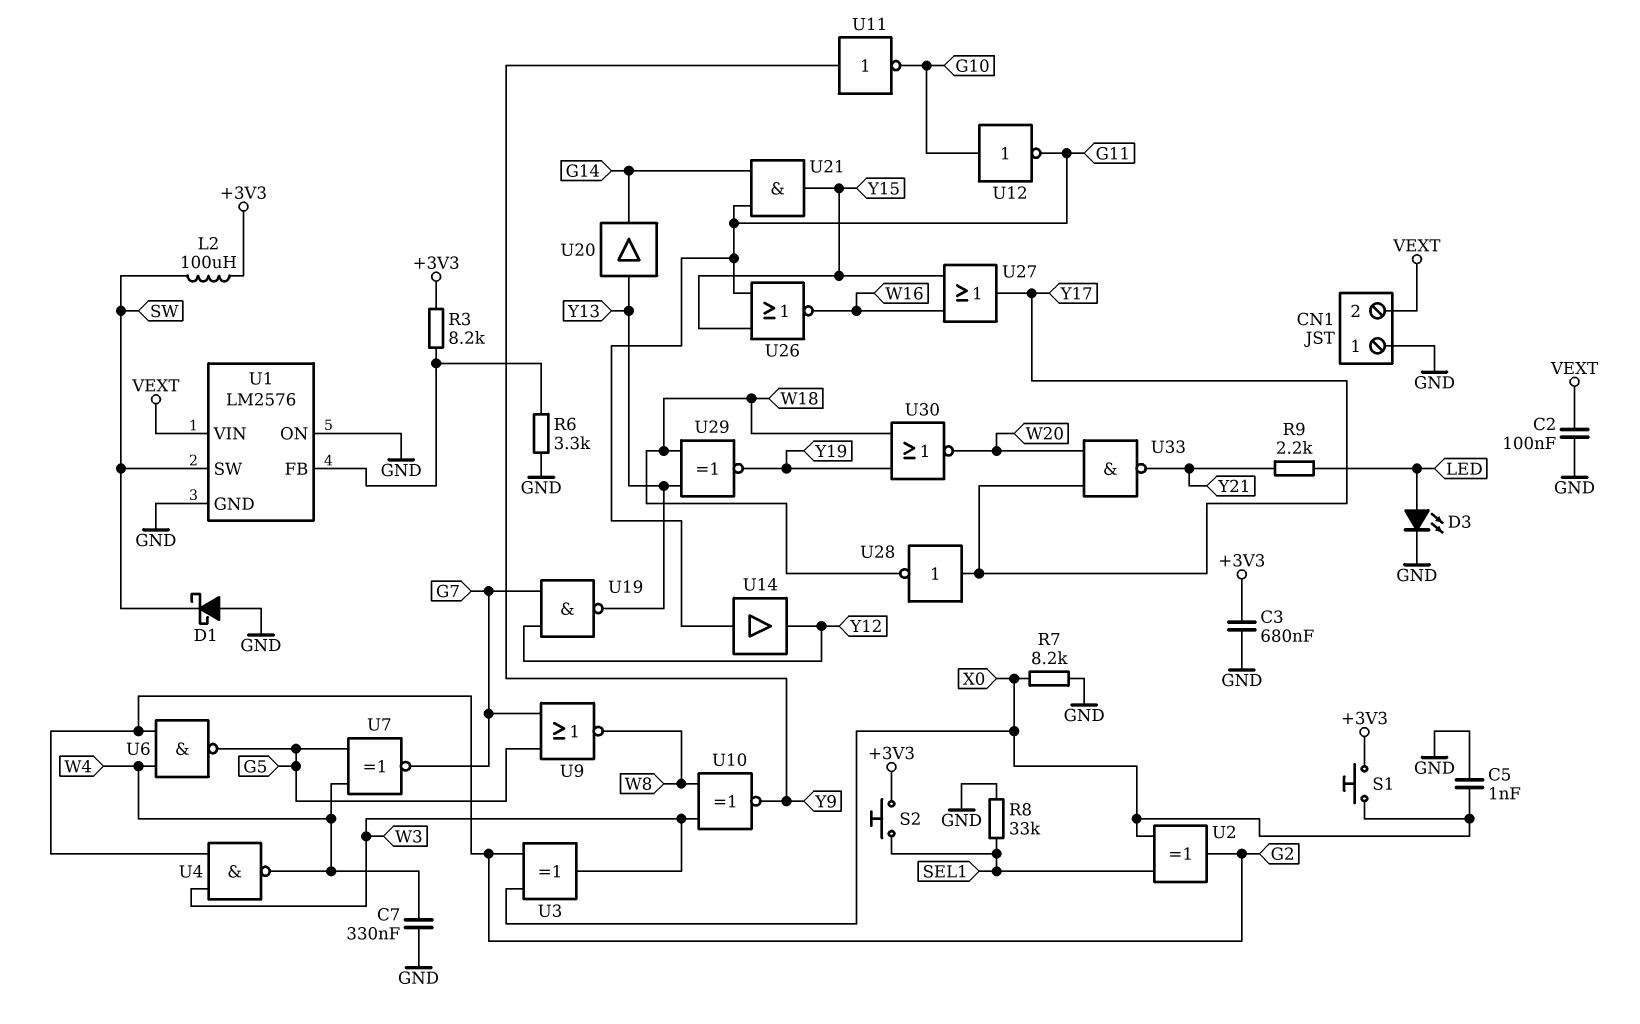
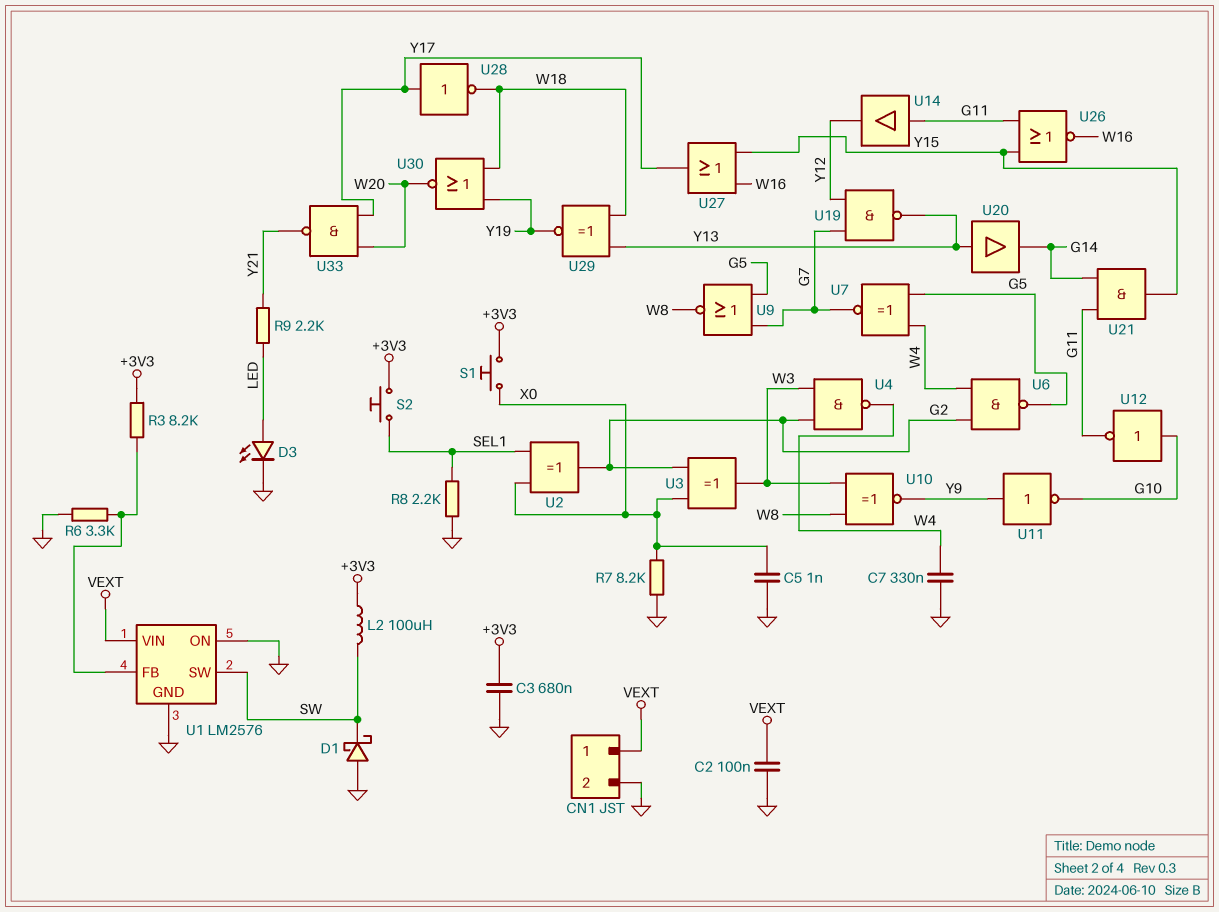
CN1 pin 1: GND -> VEXT
CN1 pin 2: VEXT -> GND
R8: 33k (GND, SEL1) -> 2.2k (GND, SEL1)

